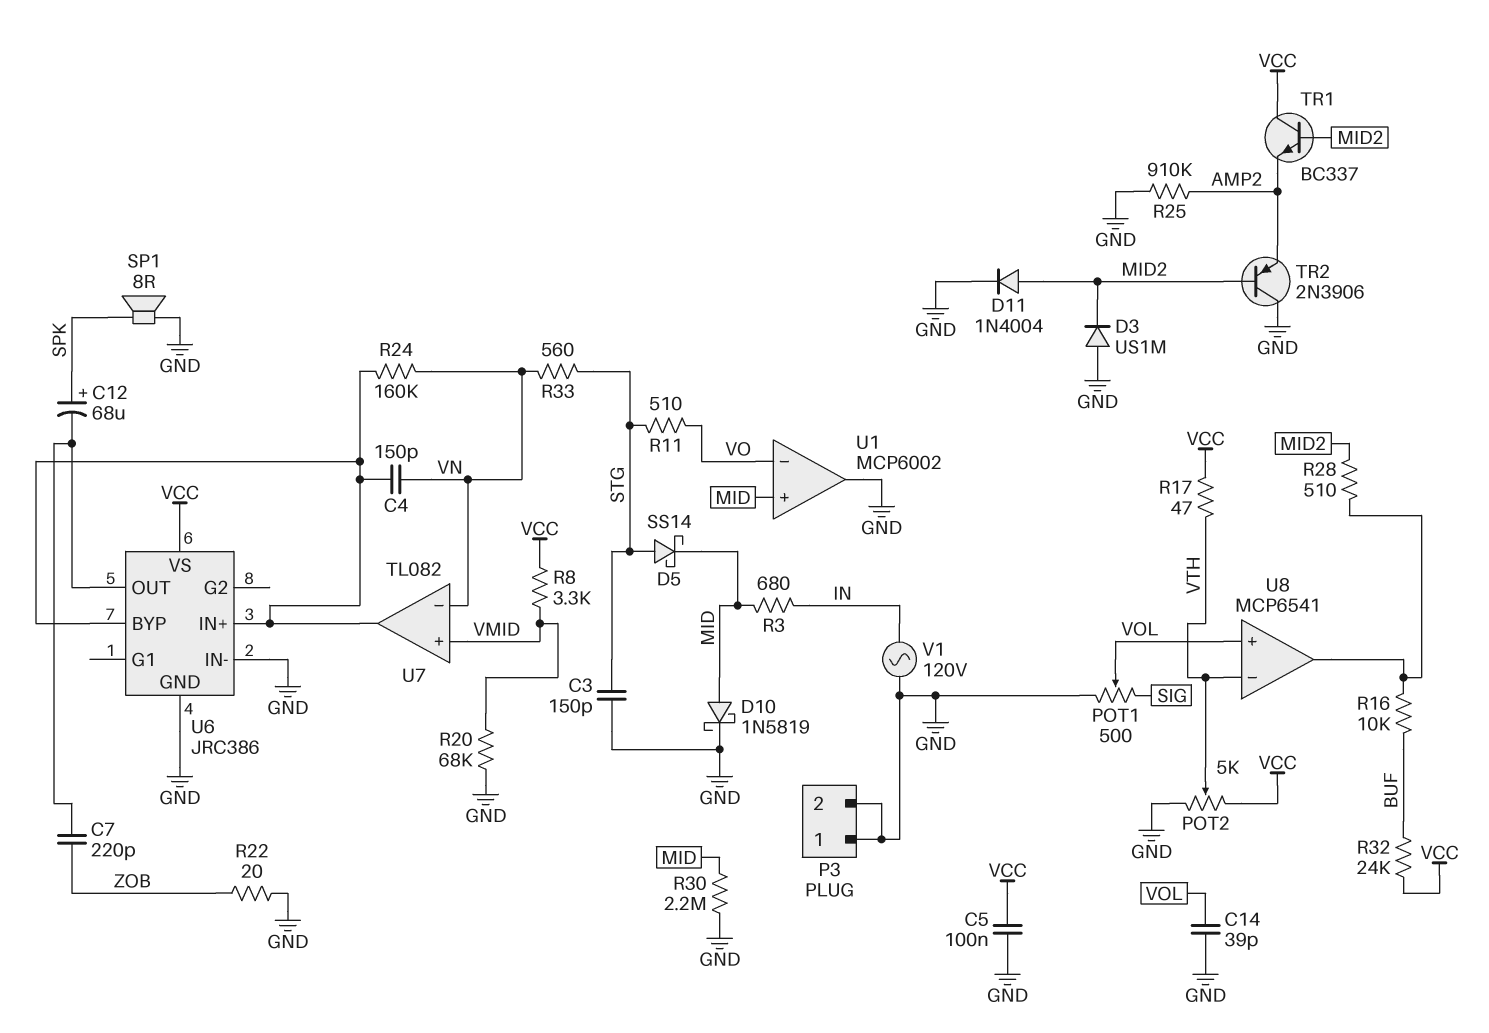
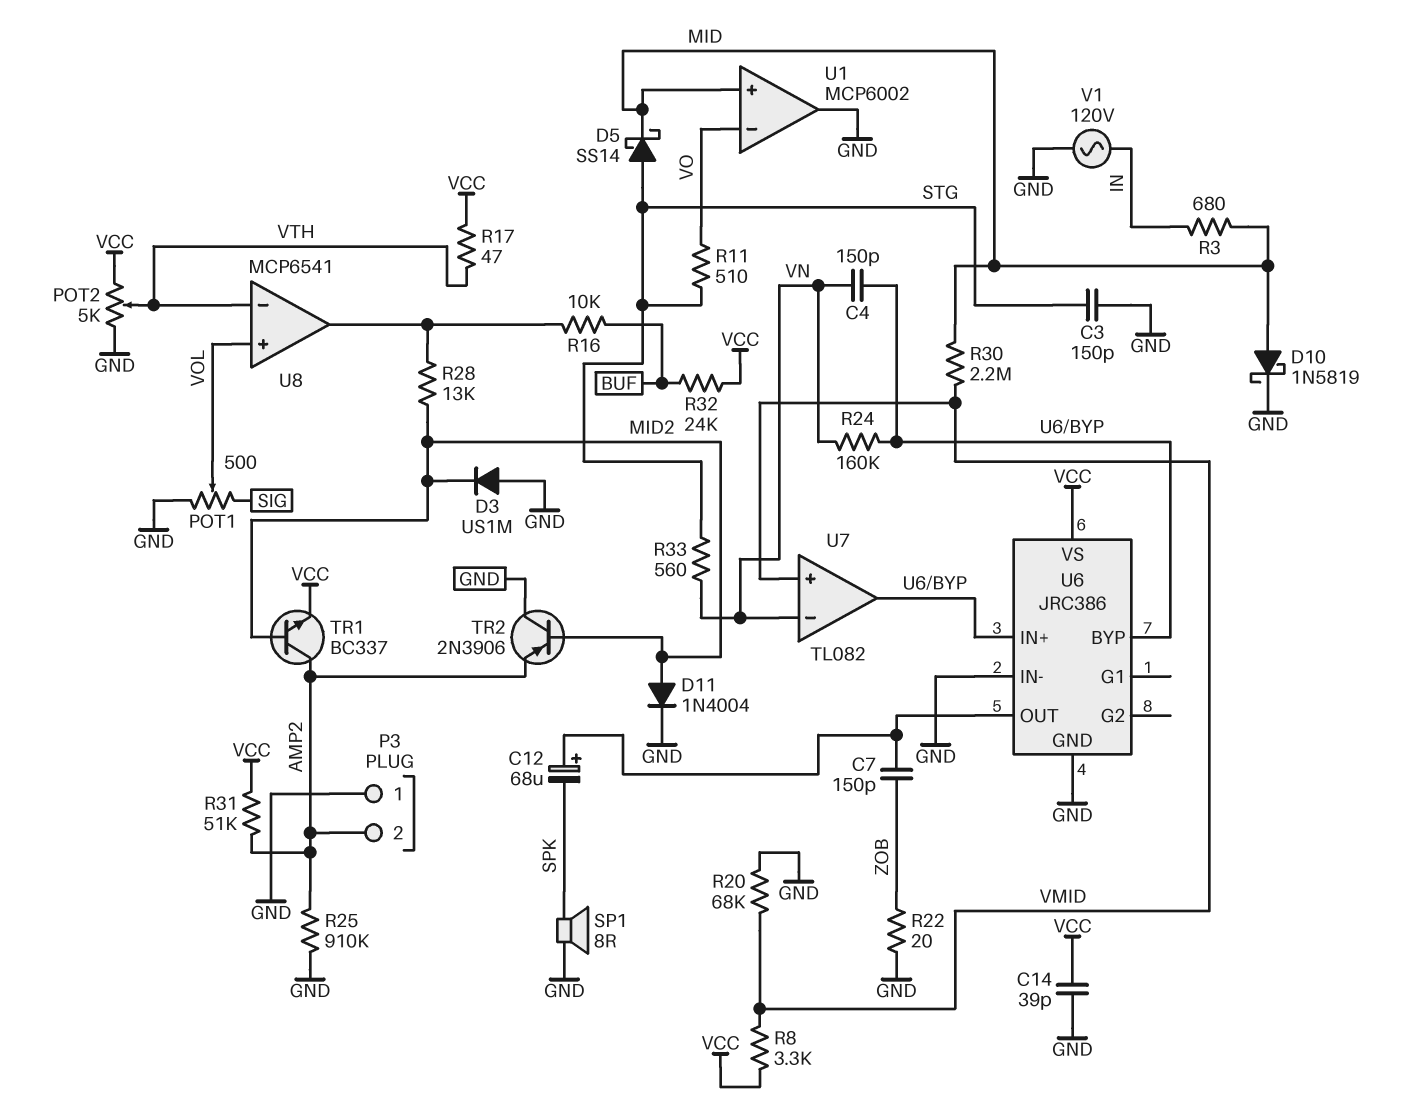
C5: 100nF (GND, VCC) -> none
C7: 220pF (U6/OUT, ZOB) -> 150pF (U6/OUT, ZOB)
C12: 68uF (plus SPK, minus U6/OUT) -> 68uF (plus U6/OUT, minus SPK)
C14: 39pF (GND, VOL) -> 39pF (GND, VCC)
P3 pin 2: GND -> AMP2
R28: 510 (MID2, U8/out) -> 13k (MID2, U8/out)
R30: 2.2M (GND, MID) -> 2.2M (MID, VMID)
R31: none -> 51k (AMP2, VCC)
TR1: NPN BC337 (B MID2, C VCC, E AMP2) -> NPN BC337 (B MID2, C AMP2, E VCC)

